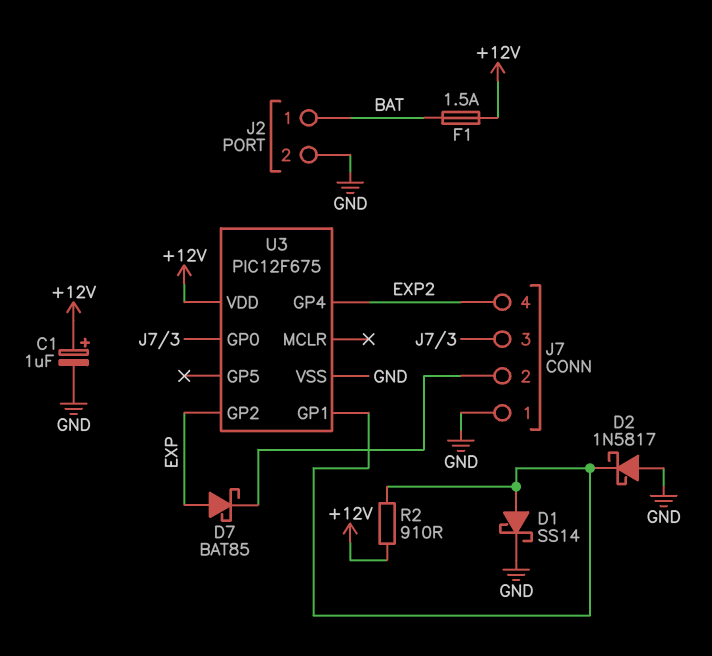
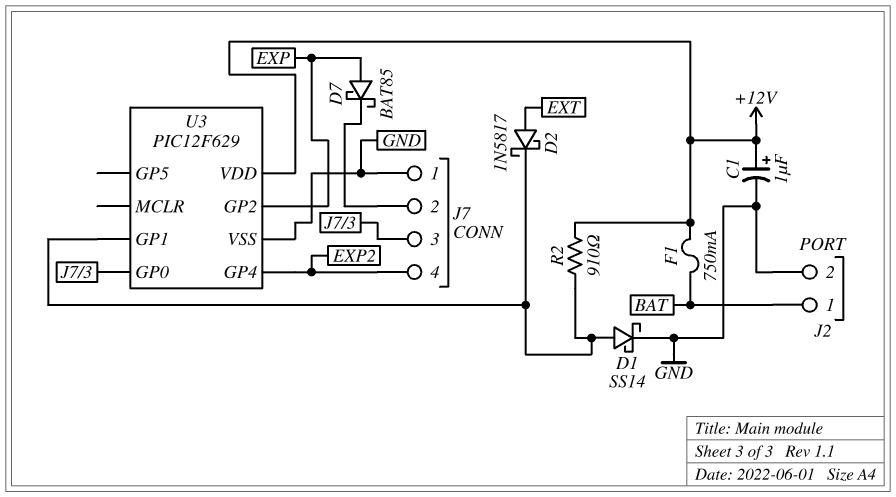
D2: schottky 1N5817 (A GND, K U3/GP1) -> schottky 1N5817 (A EXT, K U3/GP1)
F1: 1.5A (+12V, BAT) -> 750mA (+12V, BAT)
U3: PIC12F675 -> PIC12F629

